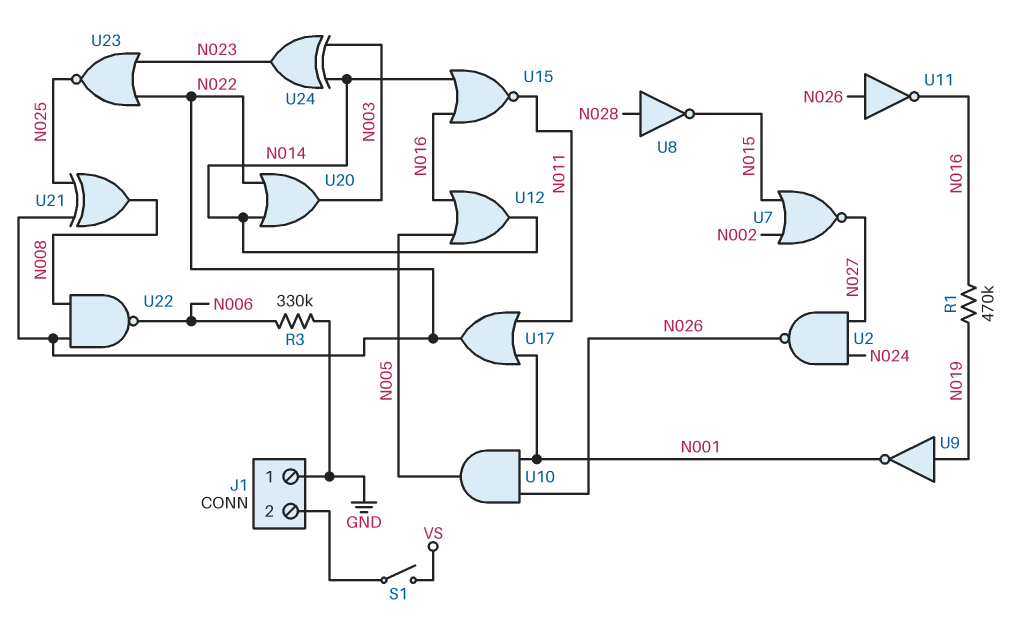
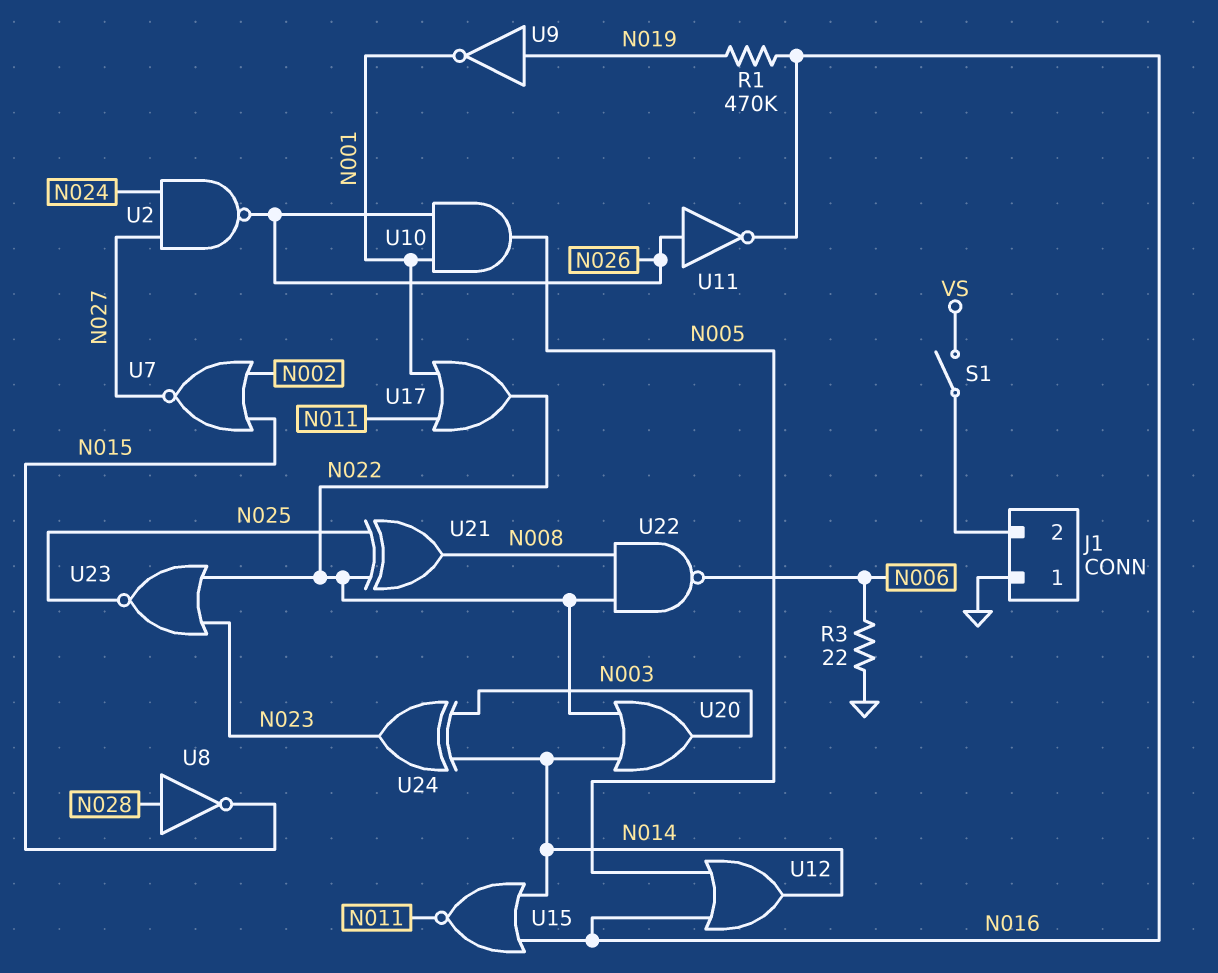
R3: 330k (GND, N006) -> 22 (GND, N006)

